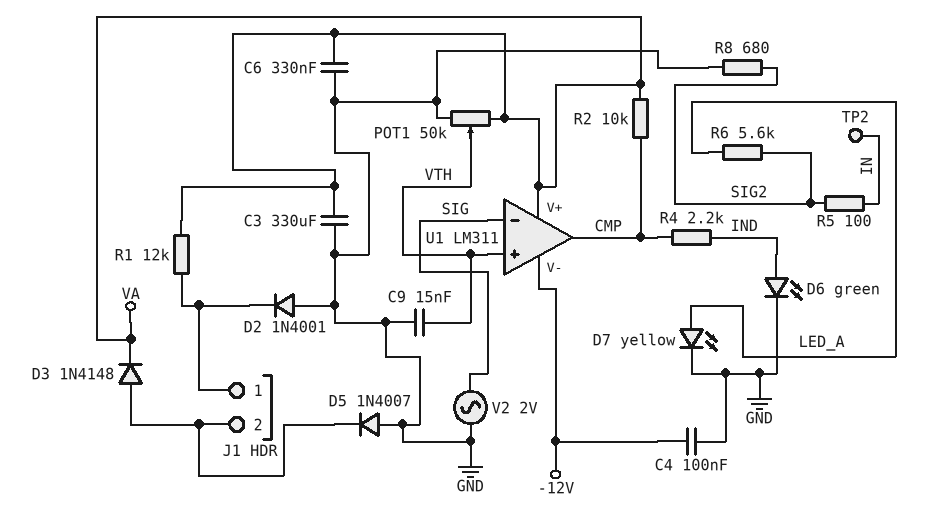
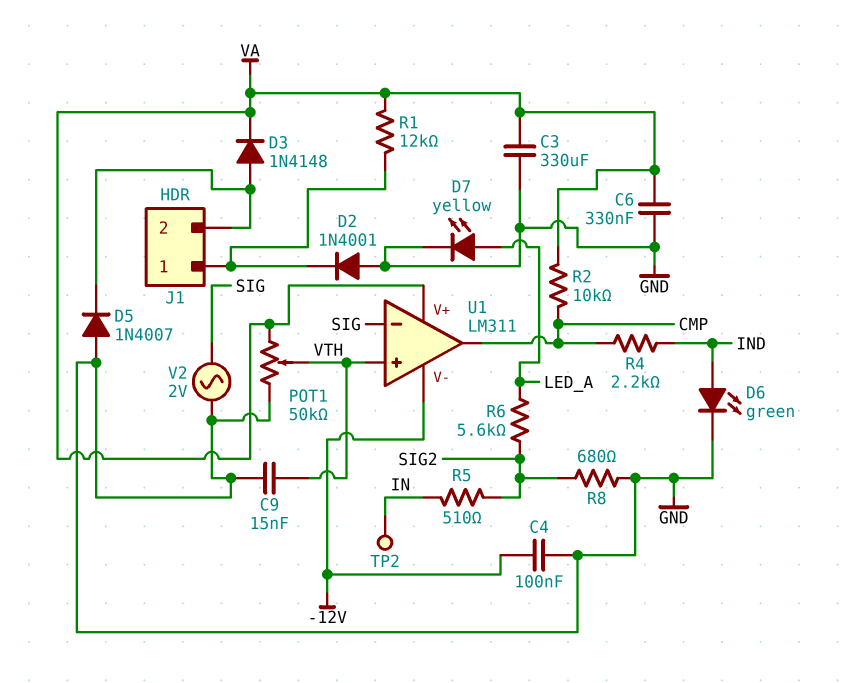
R5: 100 (IN, SIG2) -> 510 (IN, SIG2)

